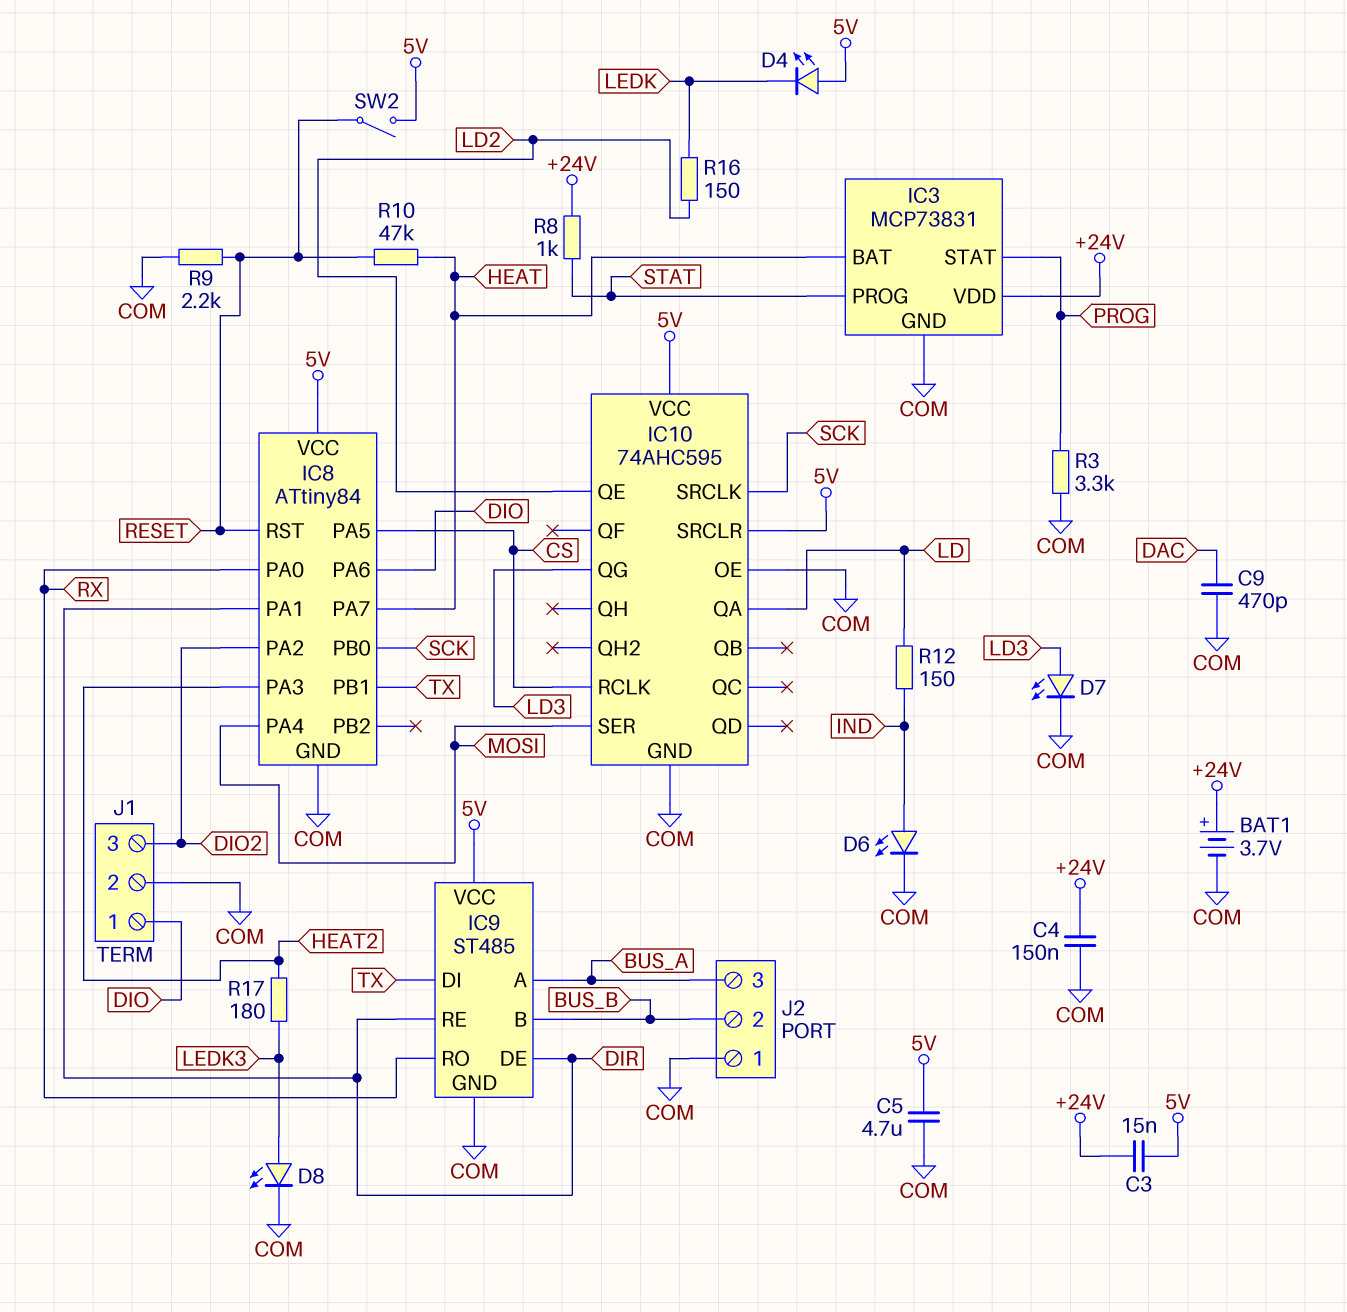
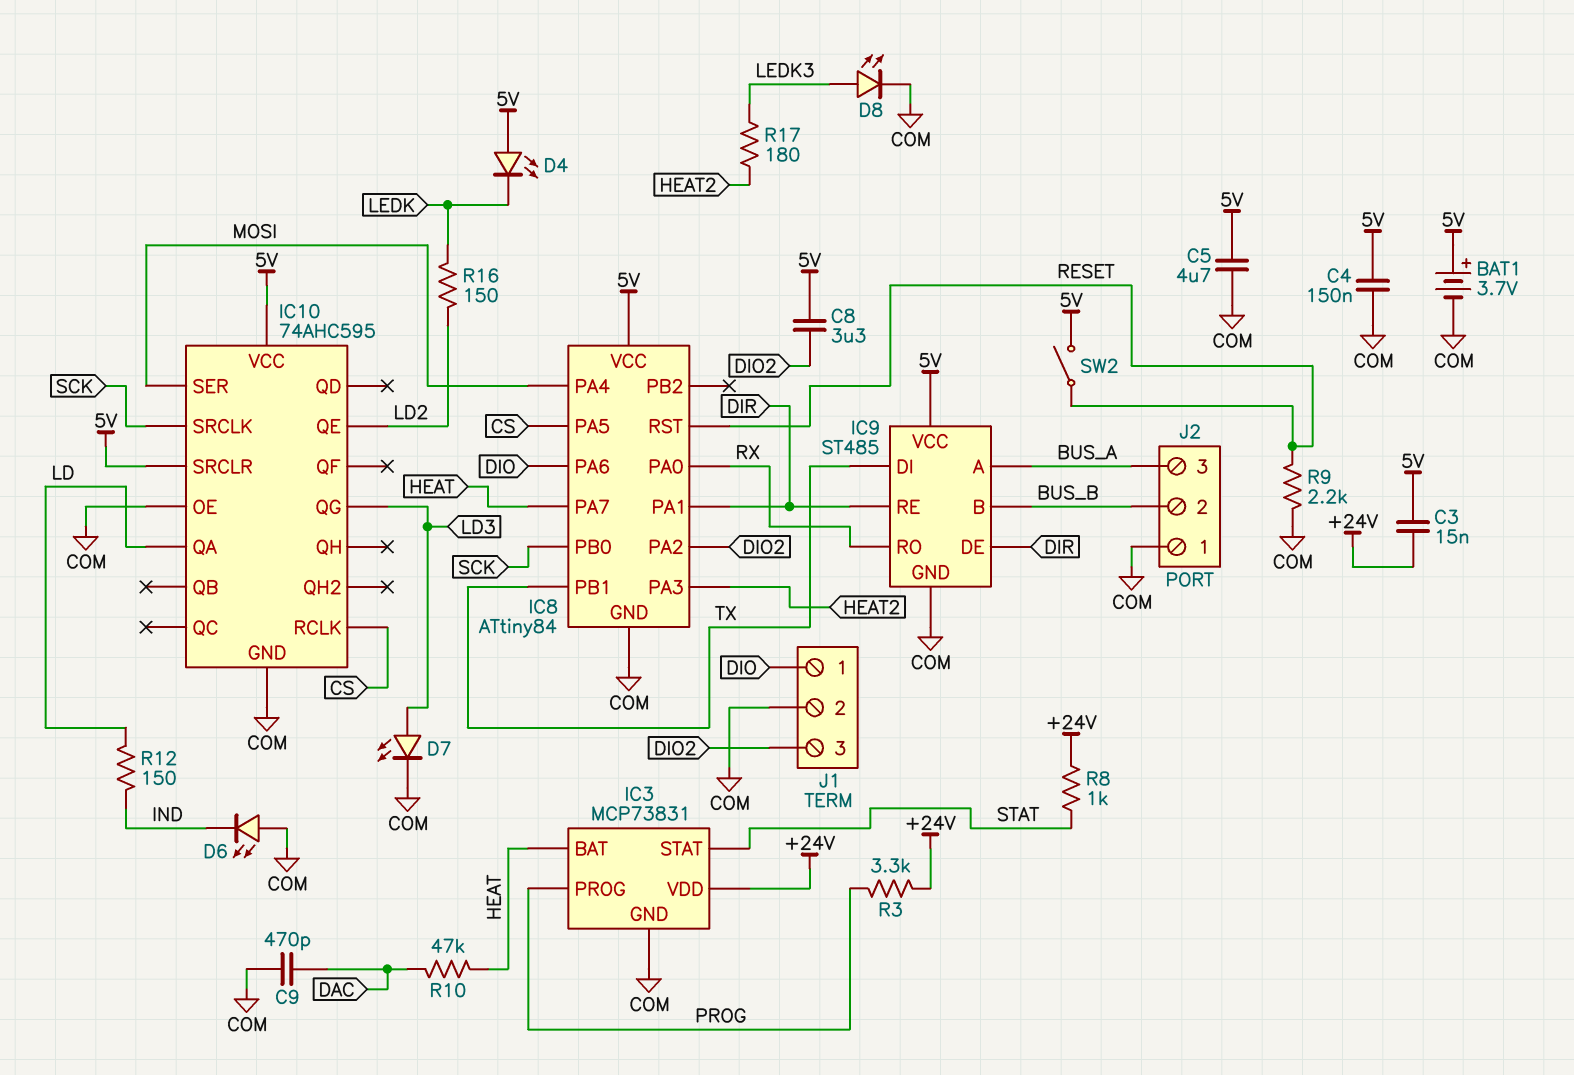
BAT1: 3.7V (plus +24V, minus COM) -> 3.7V (plus 5V, minus COM)
C4: 150nF (+24V, COM) -> 150nF (5V, COM)
C8: none -> 3.3uF (5V, DIO2)
D6: LED (A IND, K COM) -> LED (A COM, K IND)
IC3 pin PROG: STAT -> PROG
IC3 pin STAT: PROG -> STAT
R3: 3.3k (COM, PROG) -> 3.3k (+24V, PROG)
R10: 47k (HEAT, RESET) -> 47k (DAC, HEAT)

